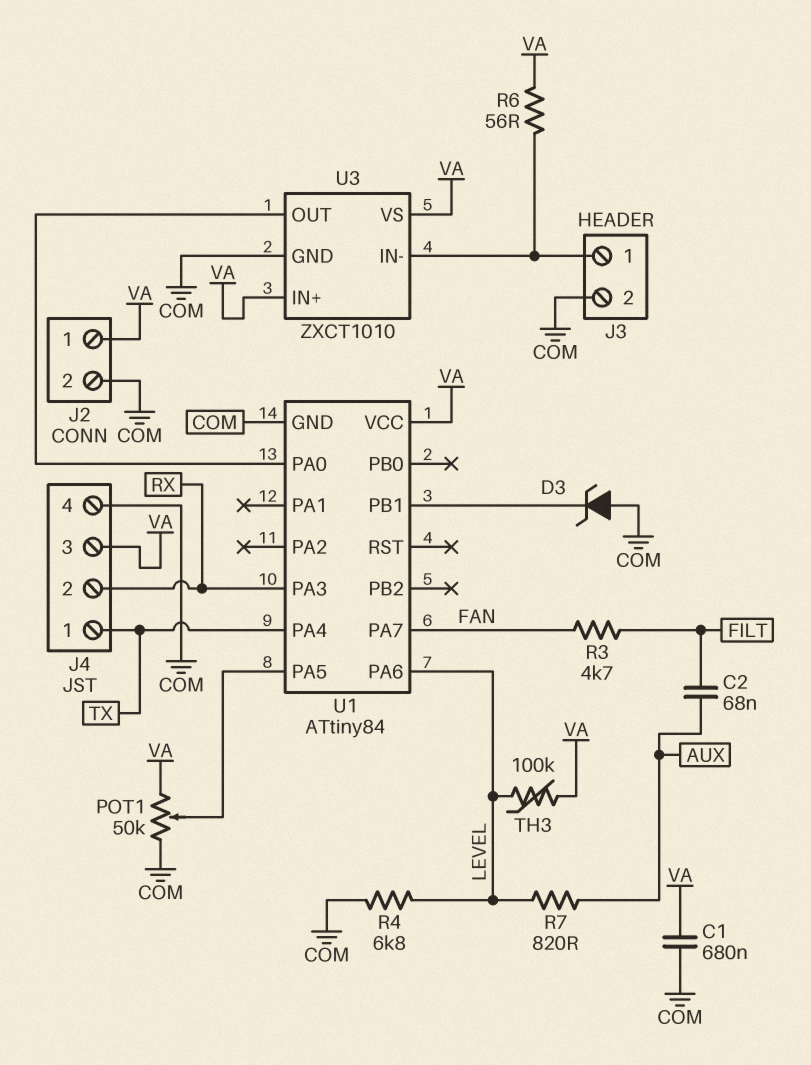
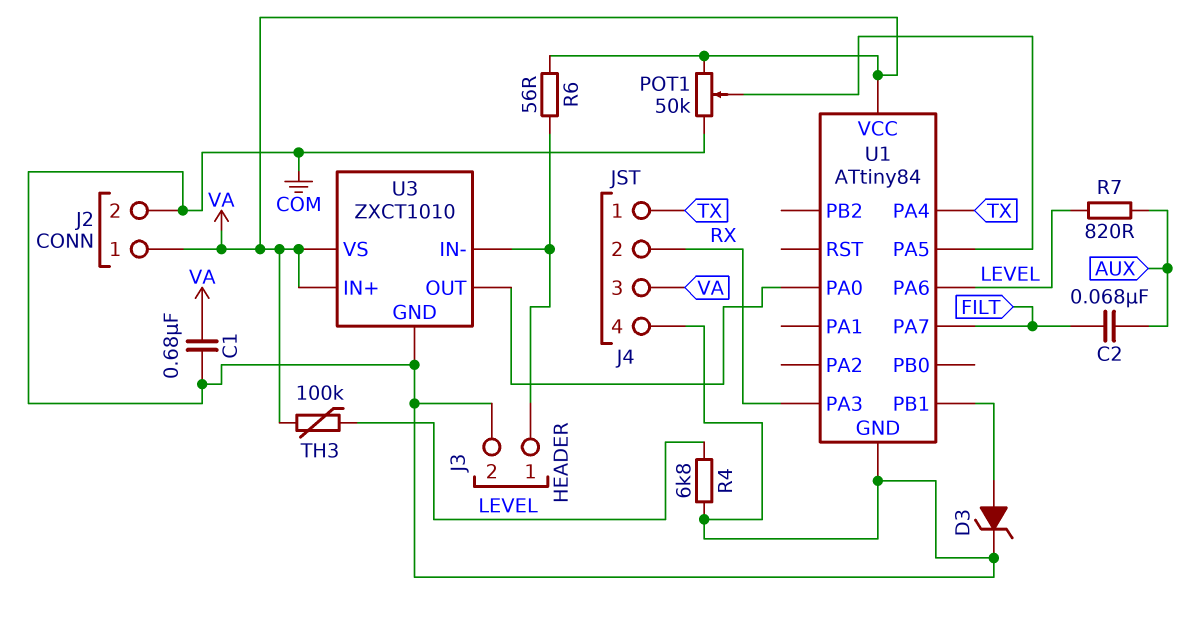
D3: zener (A COM, K U1/PB1) -> zener (A U1/PB1, K COM)
R3: 4.7k (FAN, FILT) -> none
U1 pin PA7: FAN -> FILT

